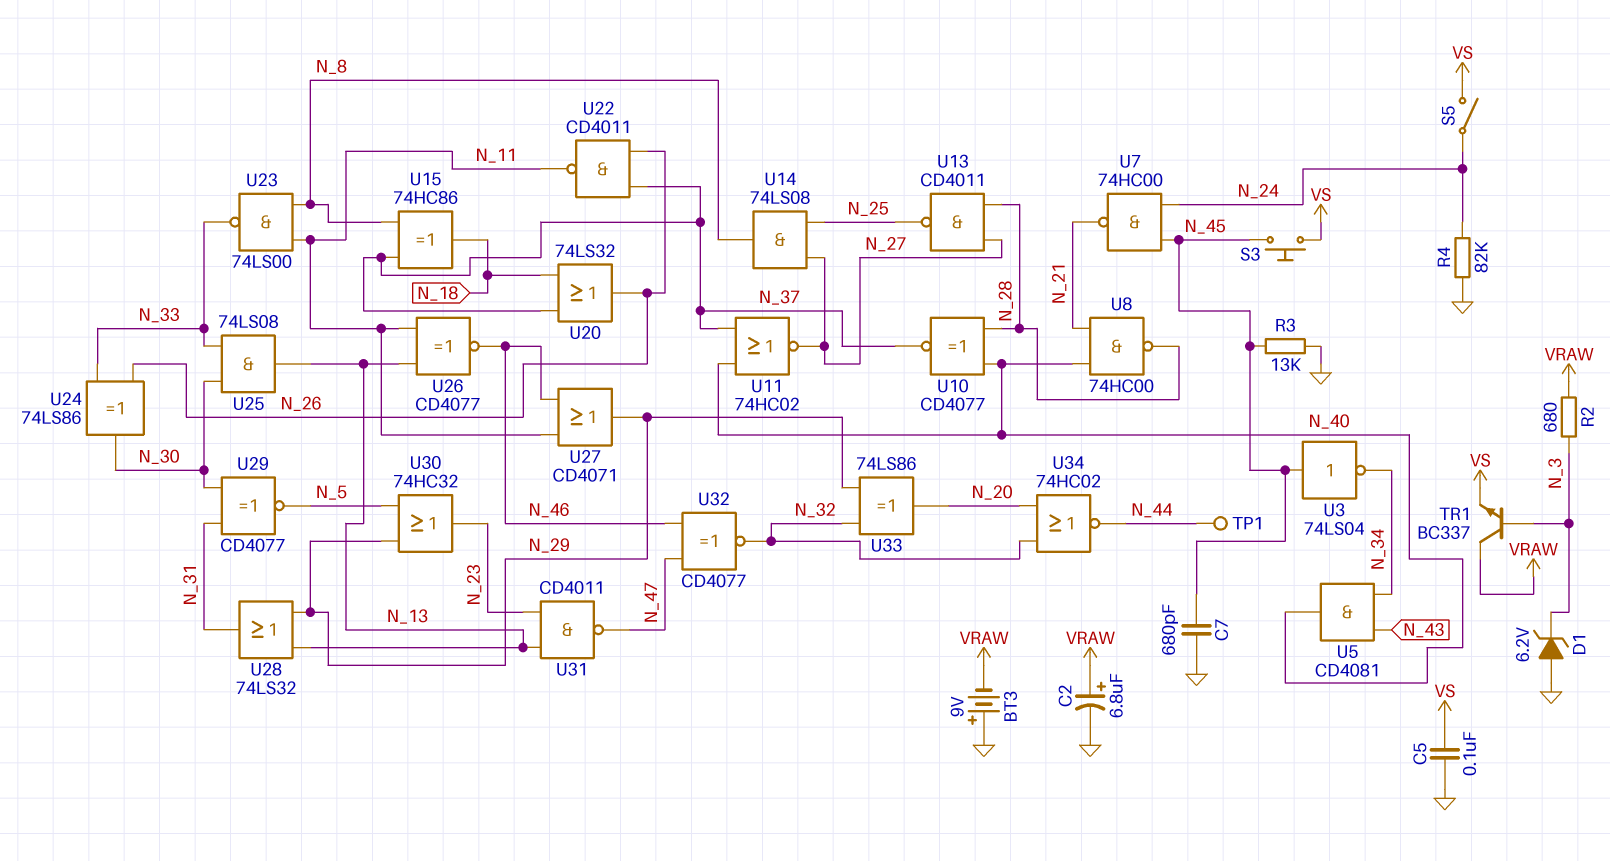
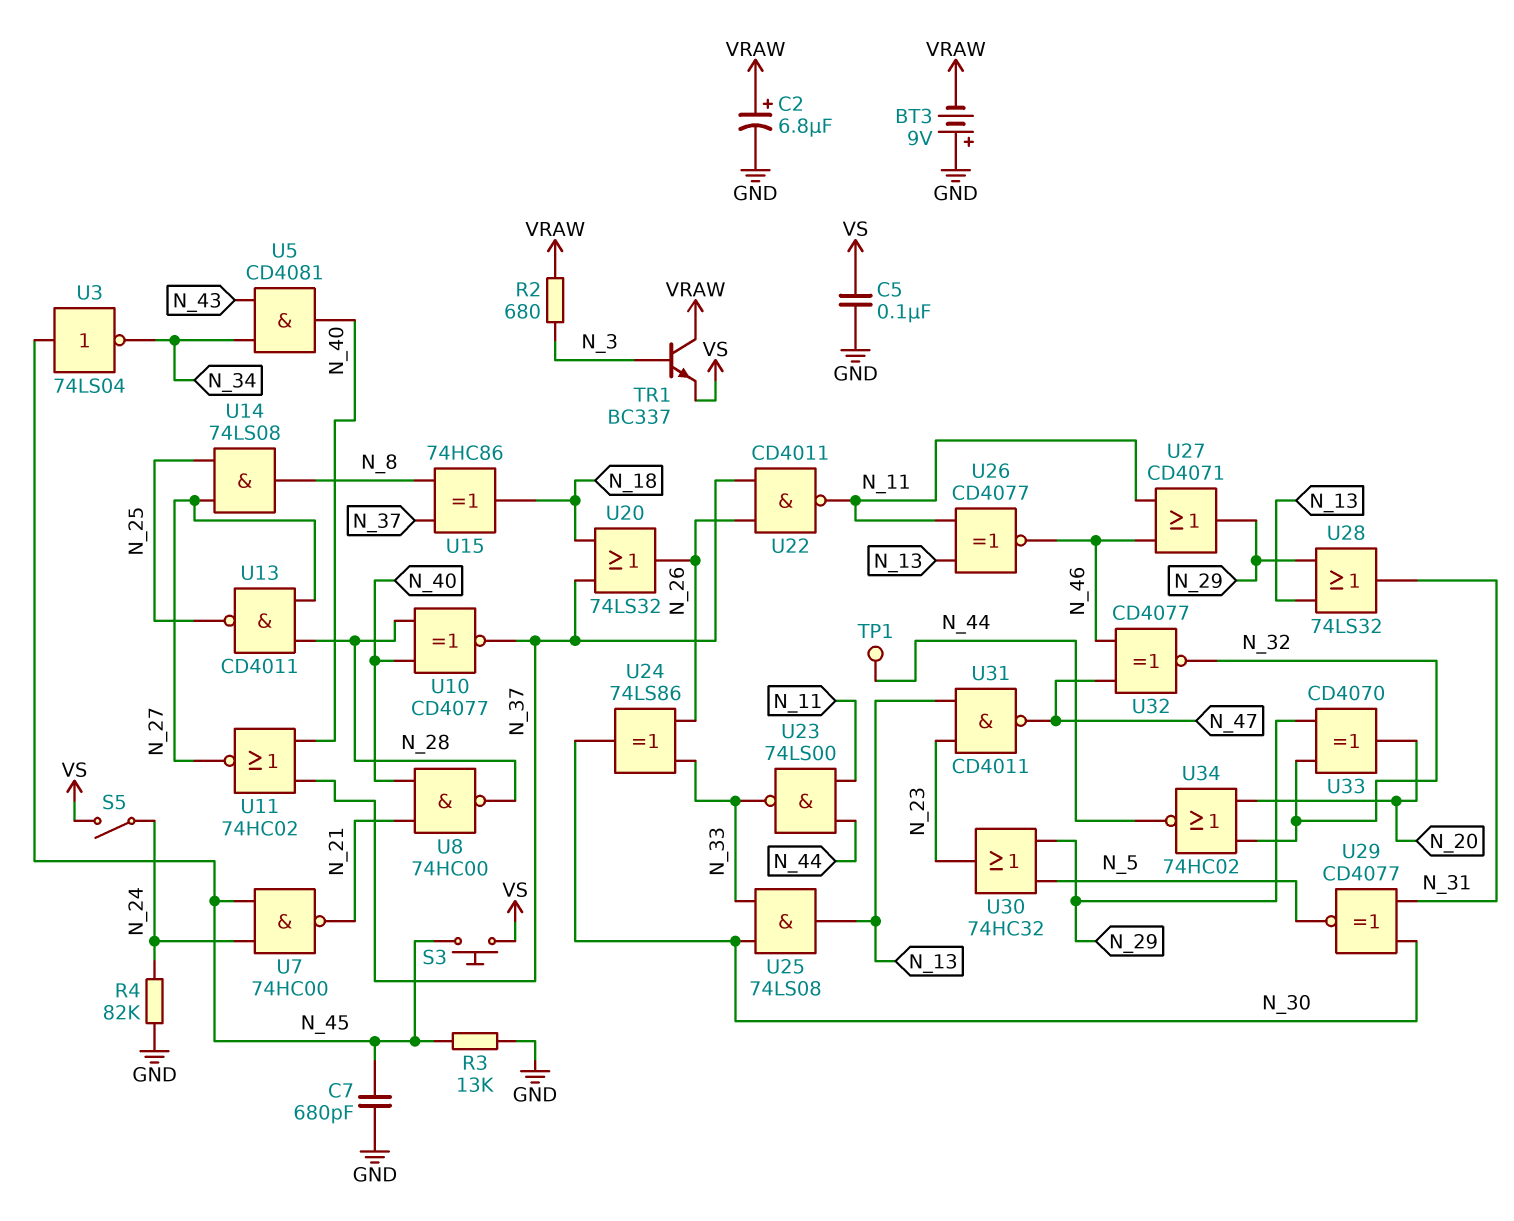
D1: zener 6.2V (A GND, K N_3) -> none
U23: NAND 74LS00 (in N_8, in N_11, out N_33) -> NAND 74LS00 (in N_11, in N_44, out N_33)
U33: XOR 74LS86 (in N_29, in N_32, out N_20) -> XOR CD4070 (in N_29, in N_32, out N_20)

